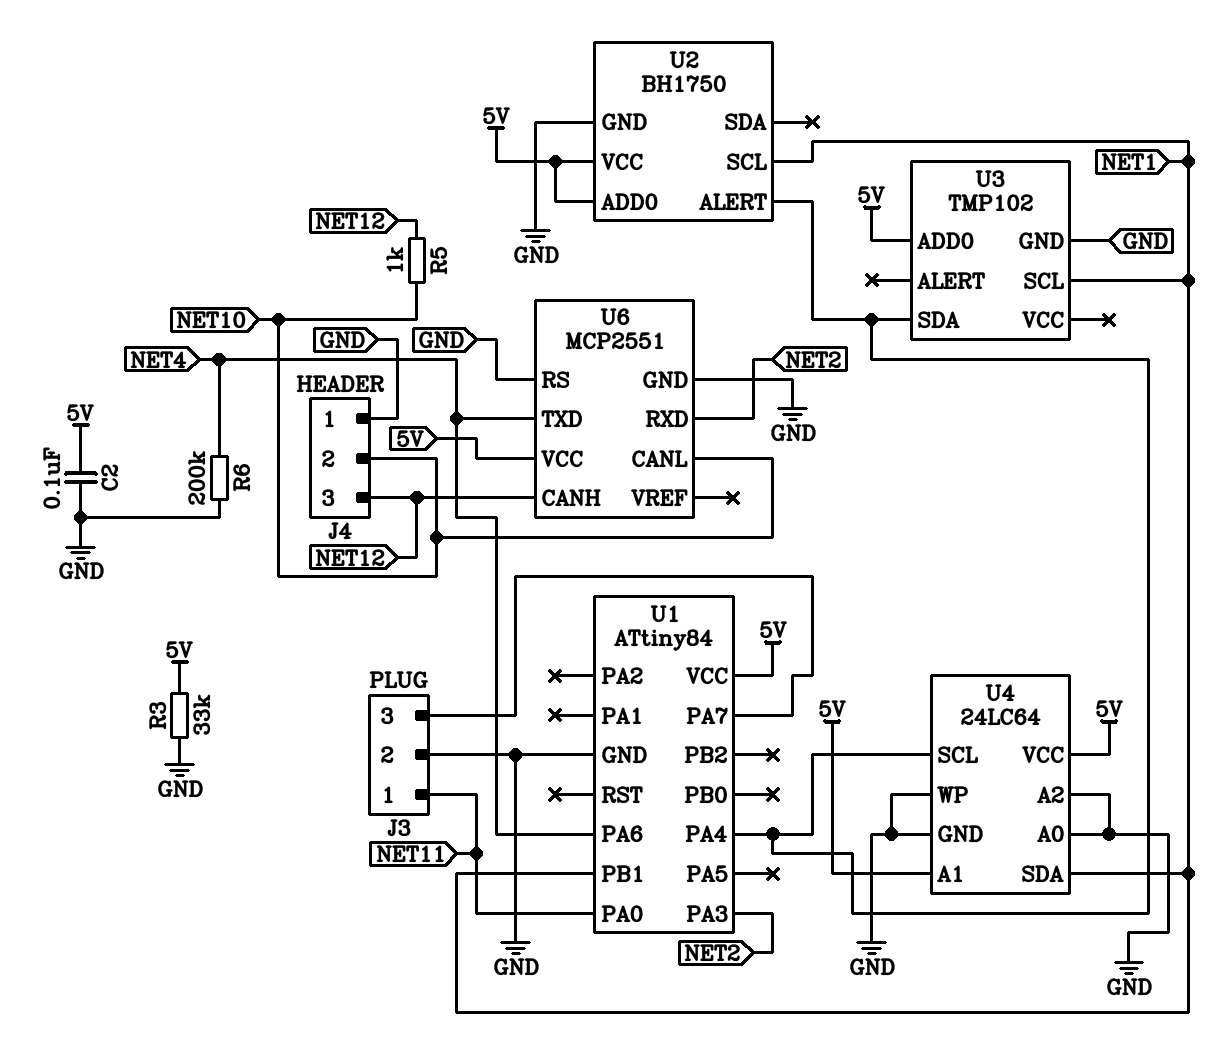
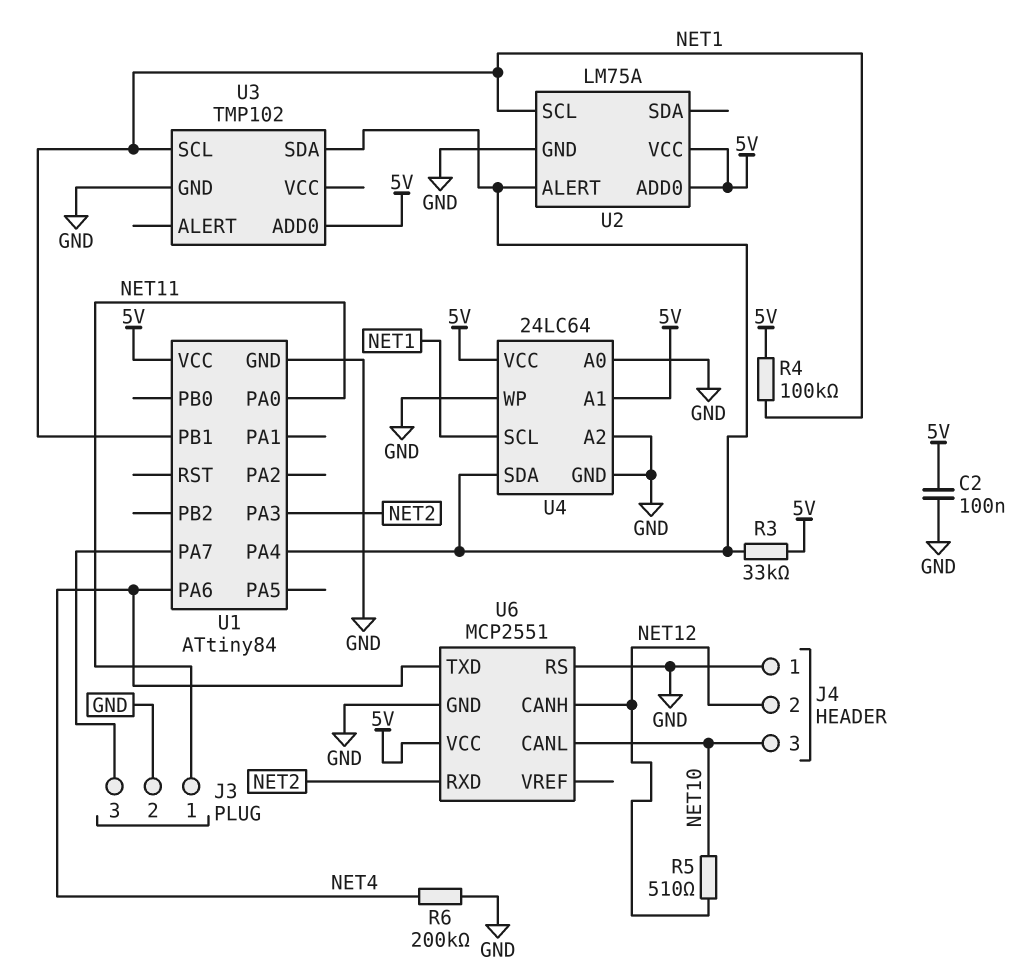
J4 pin 2: NET10 -> NET12
J4 pin 3: NET12 -> NET10
R3: 33k (5V, GND) -> 33k (5V, U1/PA4)
R4: none -> 100k (5V, NET1)
R5: 1k (NET10, NET12) -> 510 (NET10, NET12)
U2: BH1750 -> LM75A
U4 pin SCL: U1/PA4 -> NET1
U4 pin SDA: NET1 -> U1/PA4

